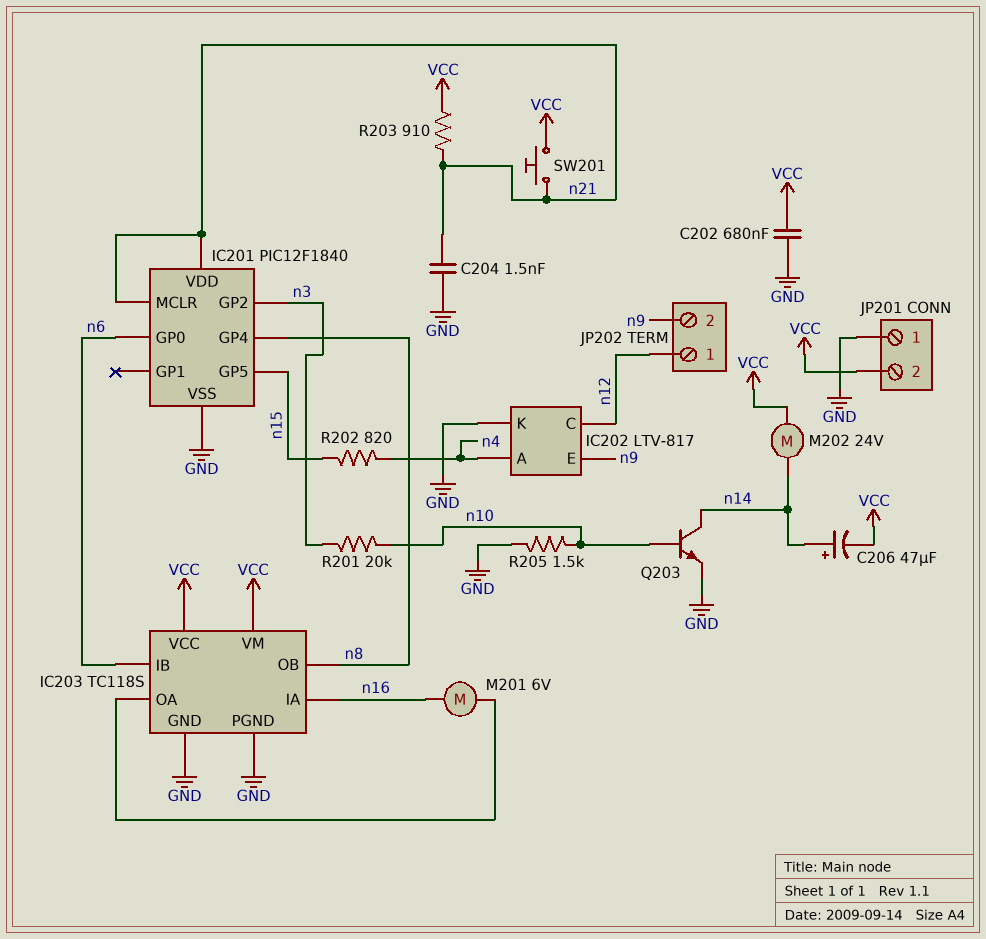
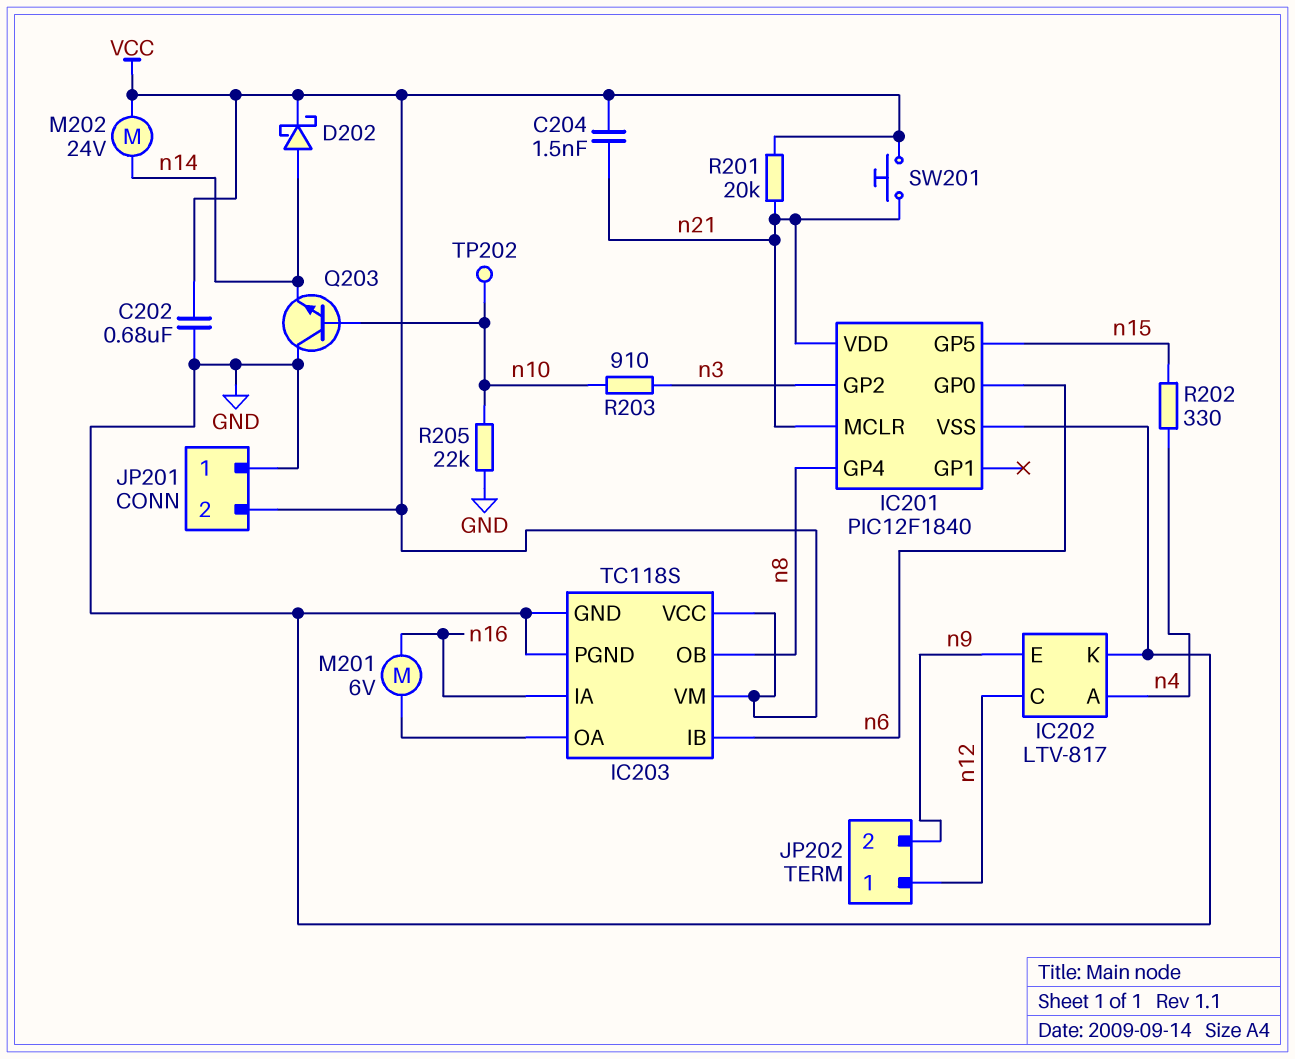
C204: 1.5nF (GND, n21) -> 1.5nF (VCC, n21)
C206: 47uF (plus n14, minus VCC) -> none
D202: none -> schottky (A n14, K VCC)
Q203: NPN (B n10, C n14, E GND) -> NPN (B n10, C GND, E n14)
R201: 20k (n3, n10) -> 20k (VCC, n21)
R202: 820 (n4, n15) -> 330 (n4, n15)
R203: 910 (VCC, n21) -> 910 (n3, n10)
R205: 1.5k (GND, n10) -> 22k (GND, n10)
TP202: none -> test point (n10)

